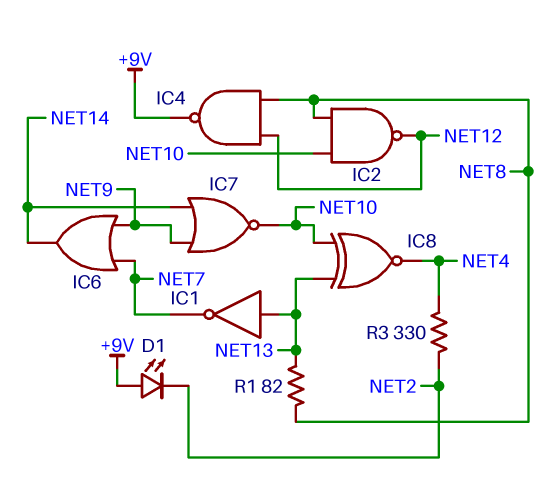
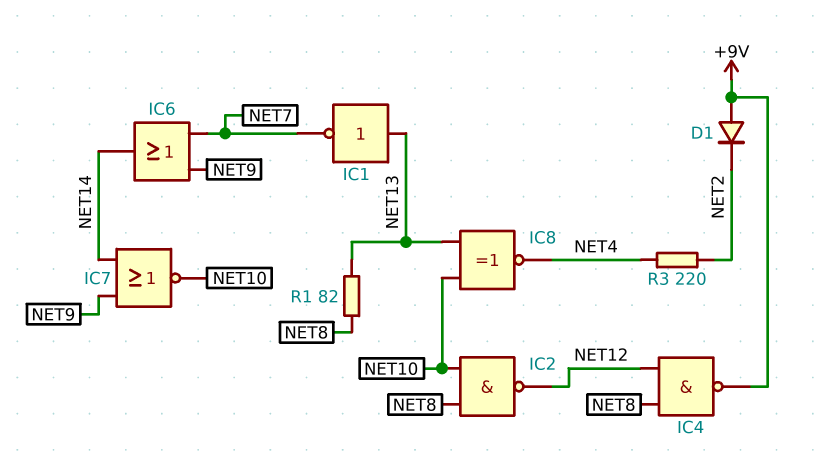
D1: LED (A +9V, K NET2) -> diode (A +9V, K NET2)
R3: 330 (NET2, NET4) -> 220 (NET2, NET4)

